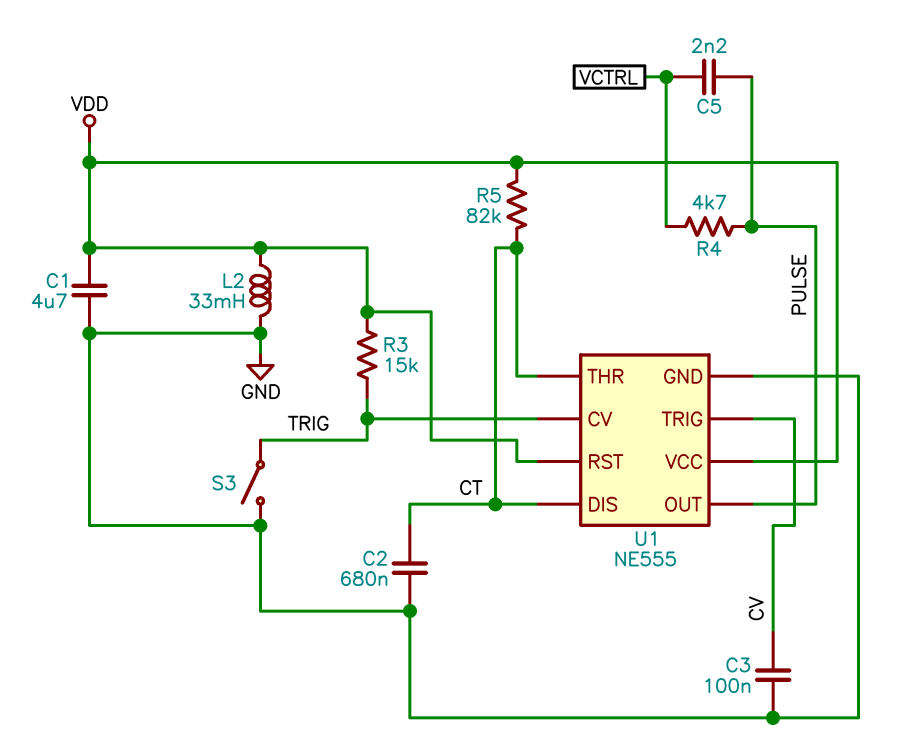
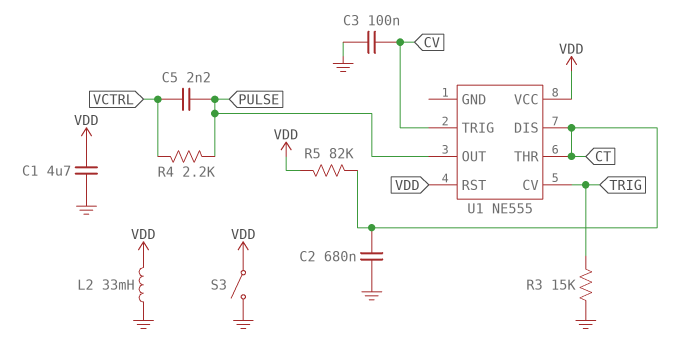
R3: 15k (TRIG, VDD) -> 15k (GND, TRIG)
R4: 4.7k (PULSE, VCTRL) -> 2.2k (PULSE, VCTRL)
S3: switch (GND, TRIG) -> switch (GND, VDD)
U1 pin GND: GND -> none

